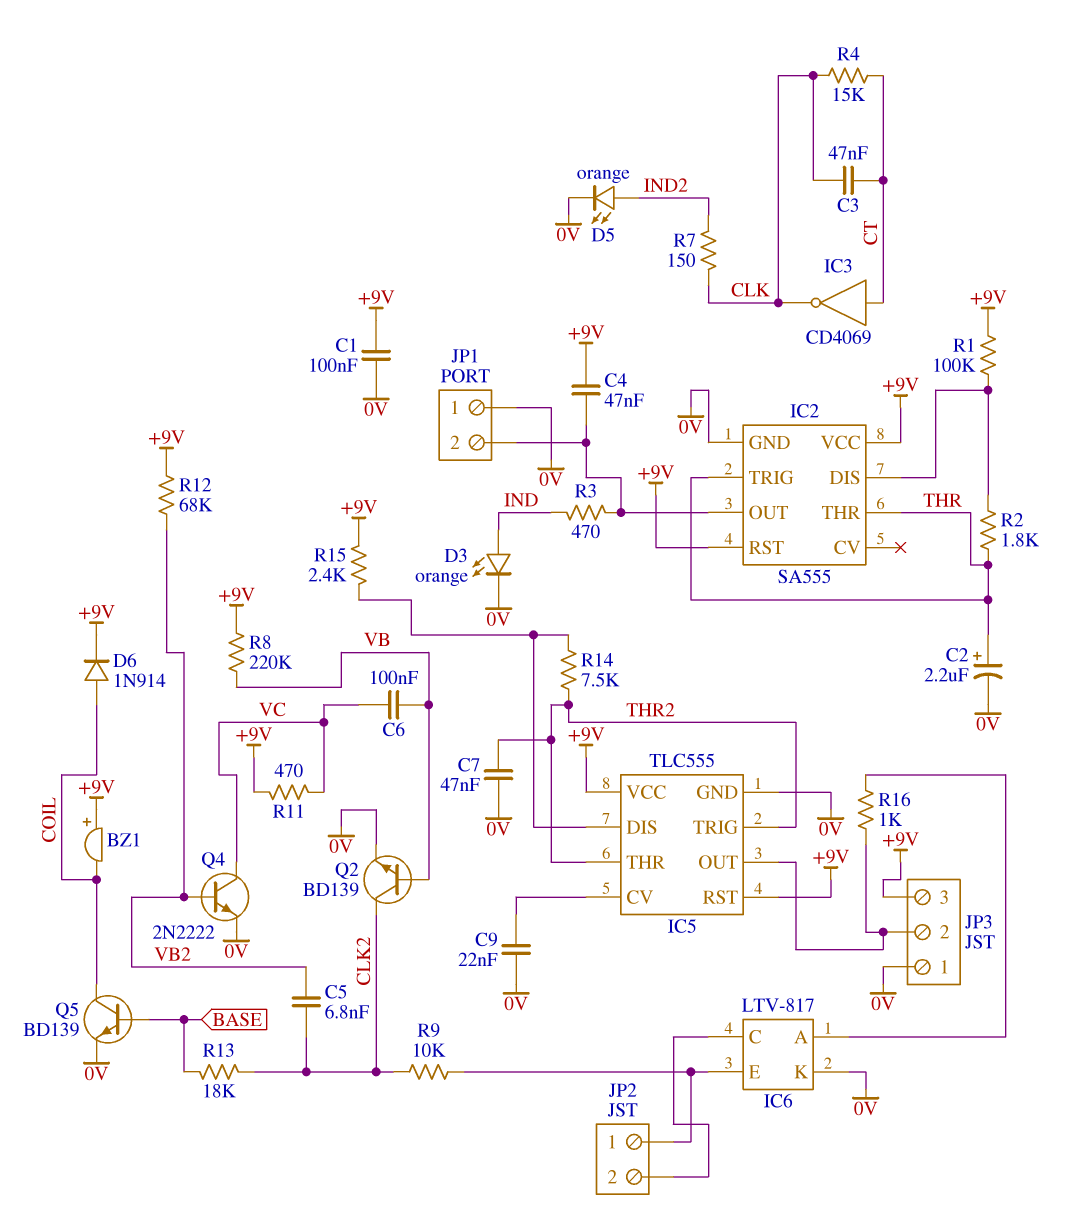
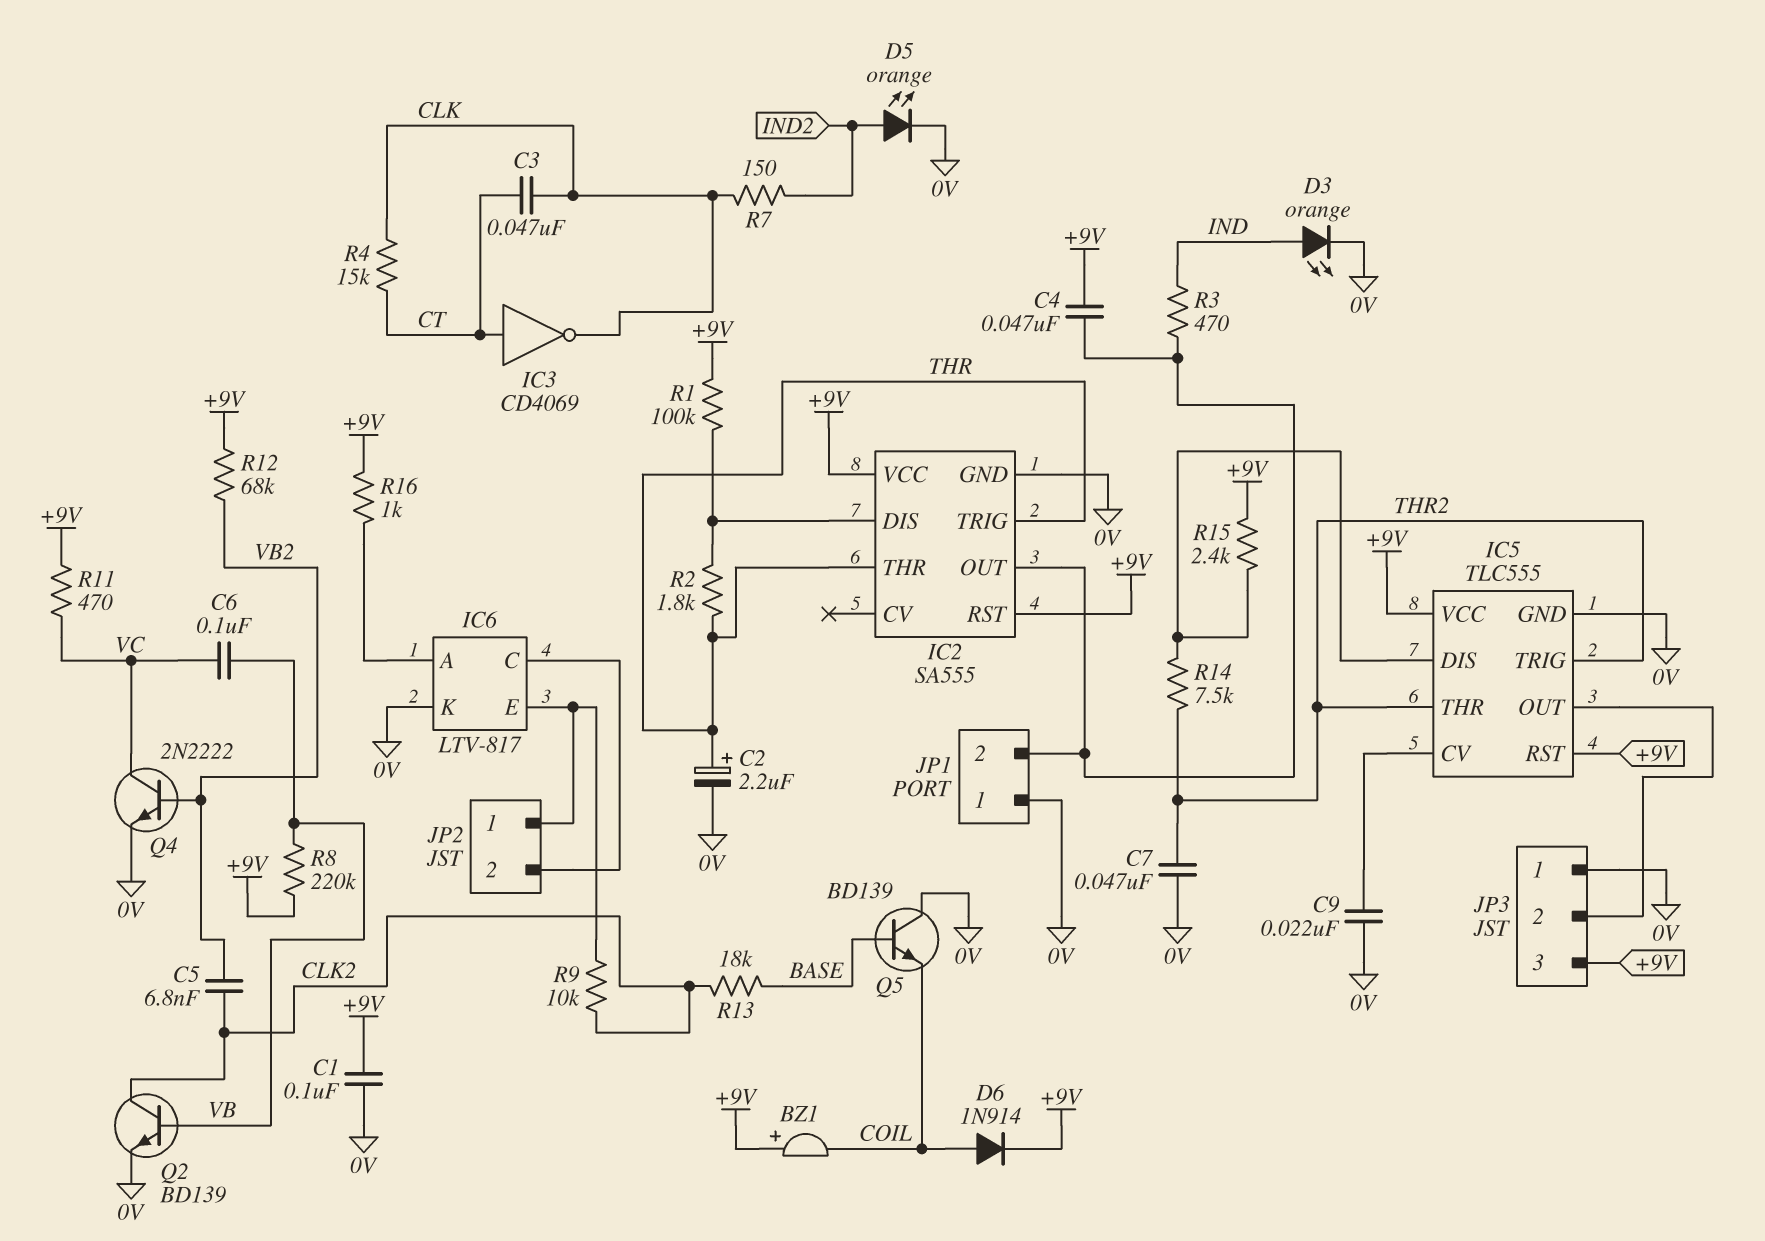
Q5: NPN BD139 (B BASE, C COIL, E 0V) -> NPN BD139 (B BASE, C 0V, E COIL)
R16: 1k (IC5/OUT, IC6/A) -> 1k (+9V, IC6/A)

